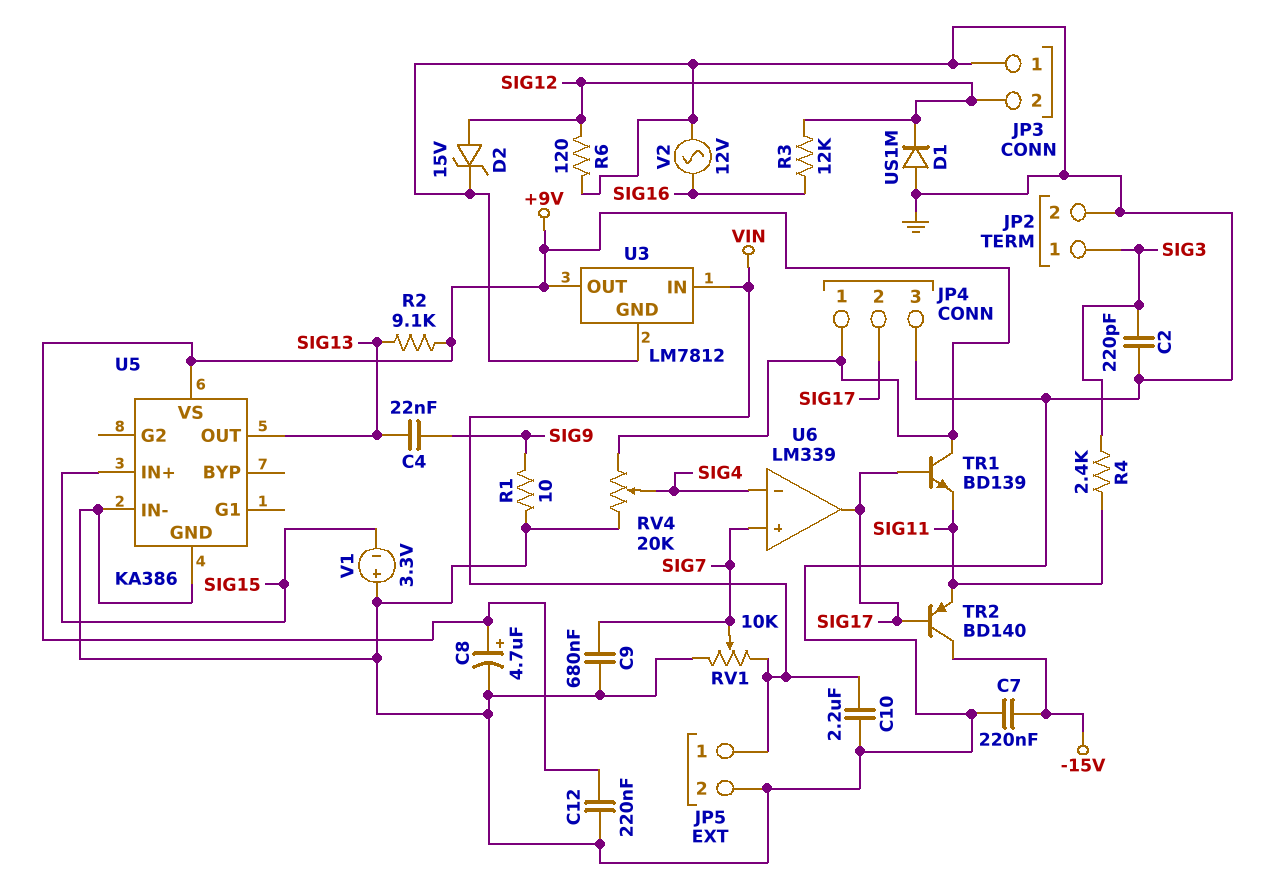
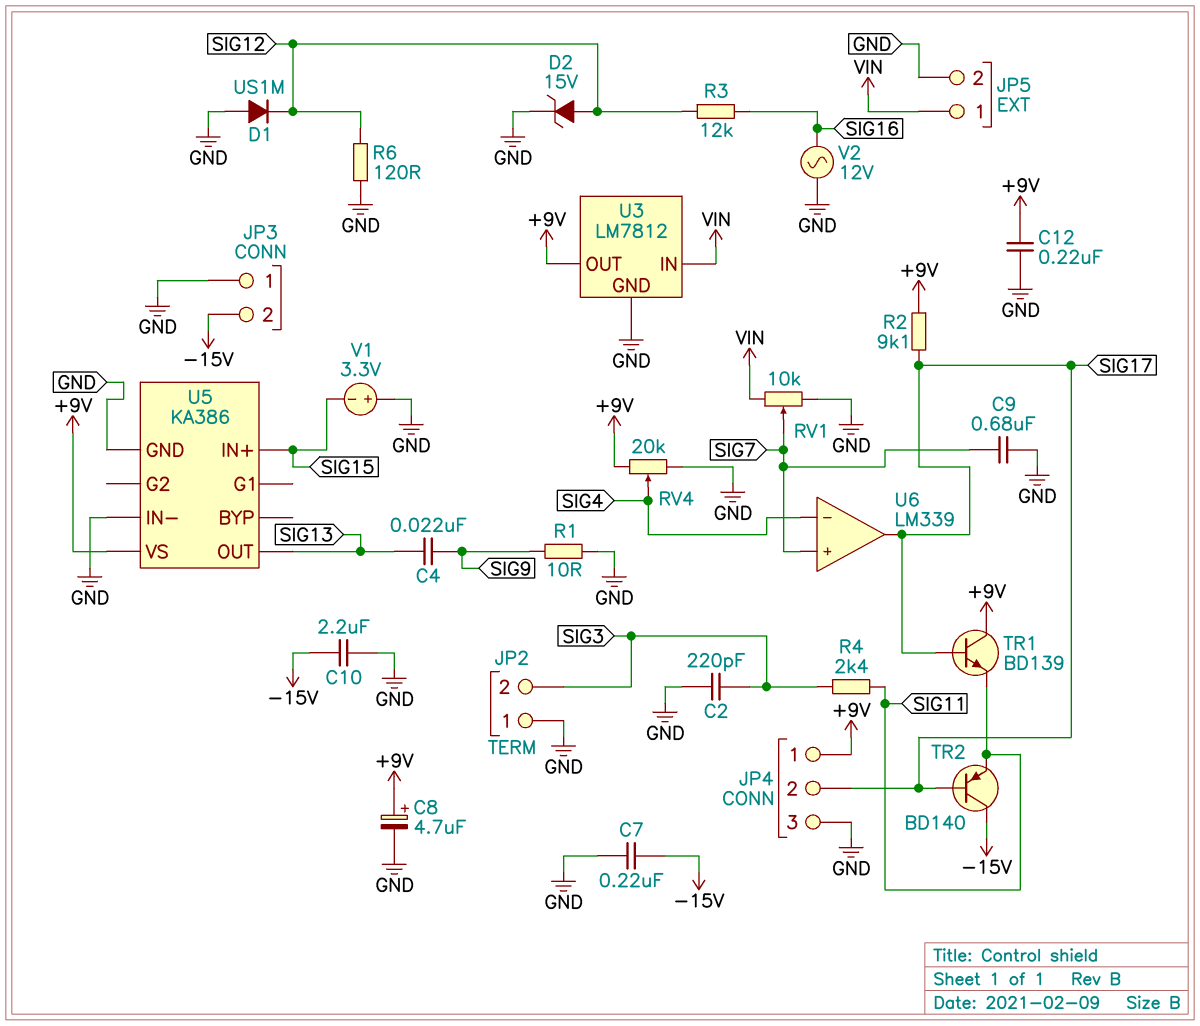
C10: 2.2uF (GND, VIN) -> 2.2uF (-15V, GND)
JP2 pin 1: SIG3 -> GND
JP2 pin 2: GND -> SIG3
JP3 pin 2: SIG12 -> -15V
R2: 9.1k (+9V, SIG13) -> 9.1k (+9V, SIG17)

